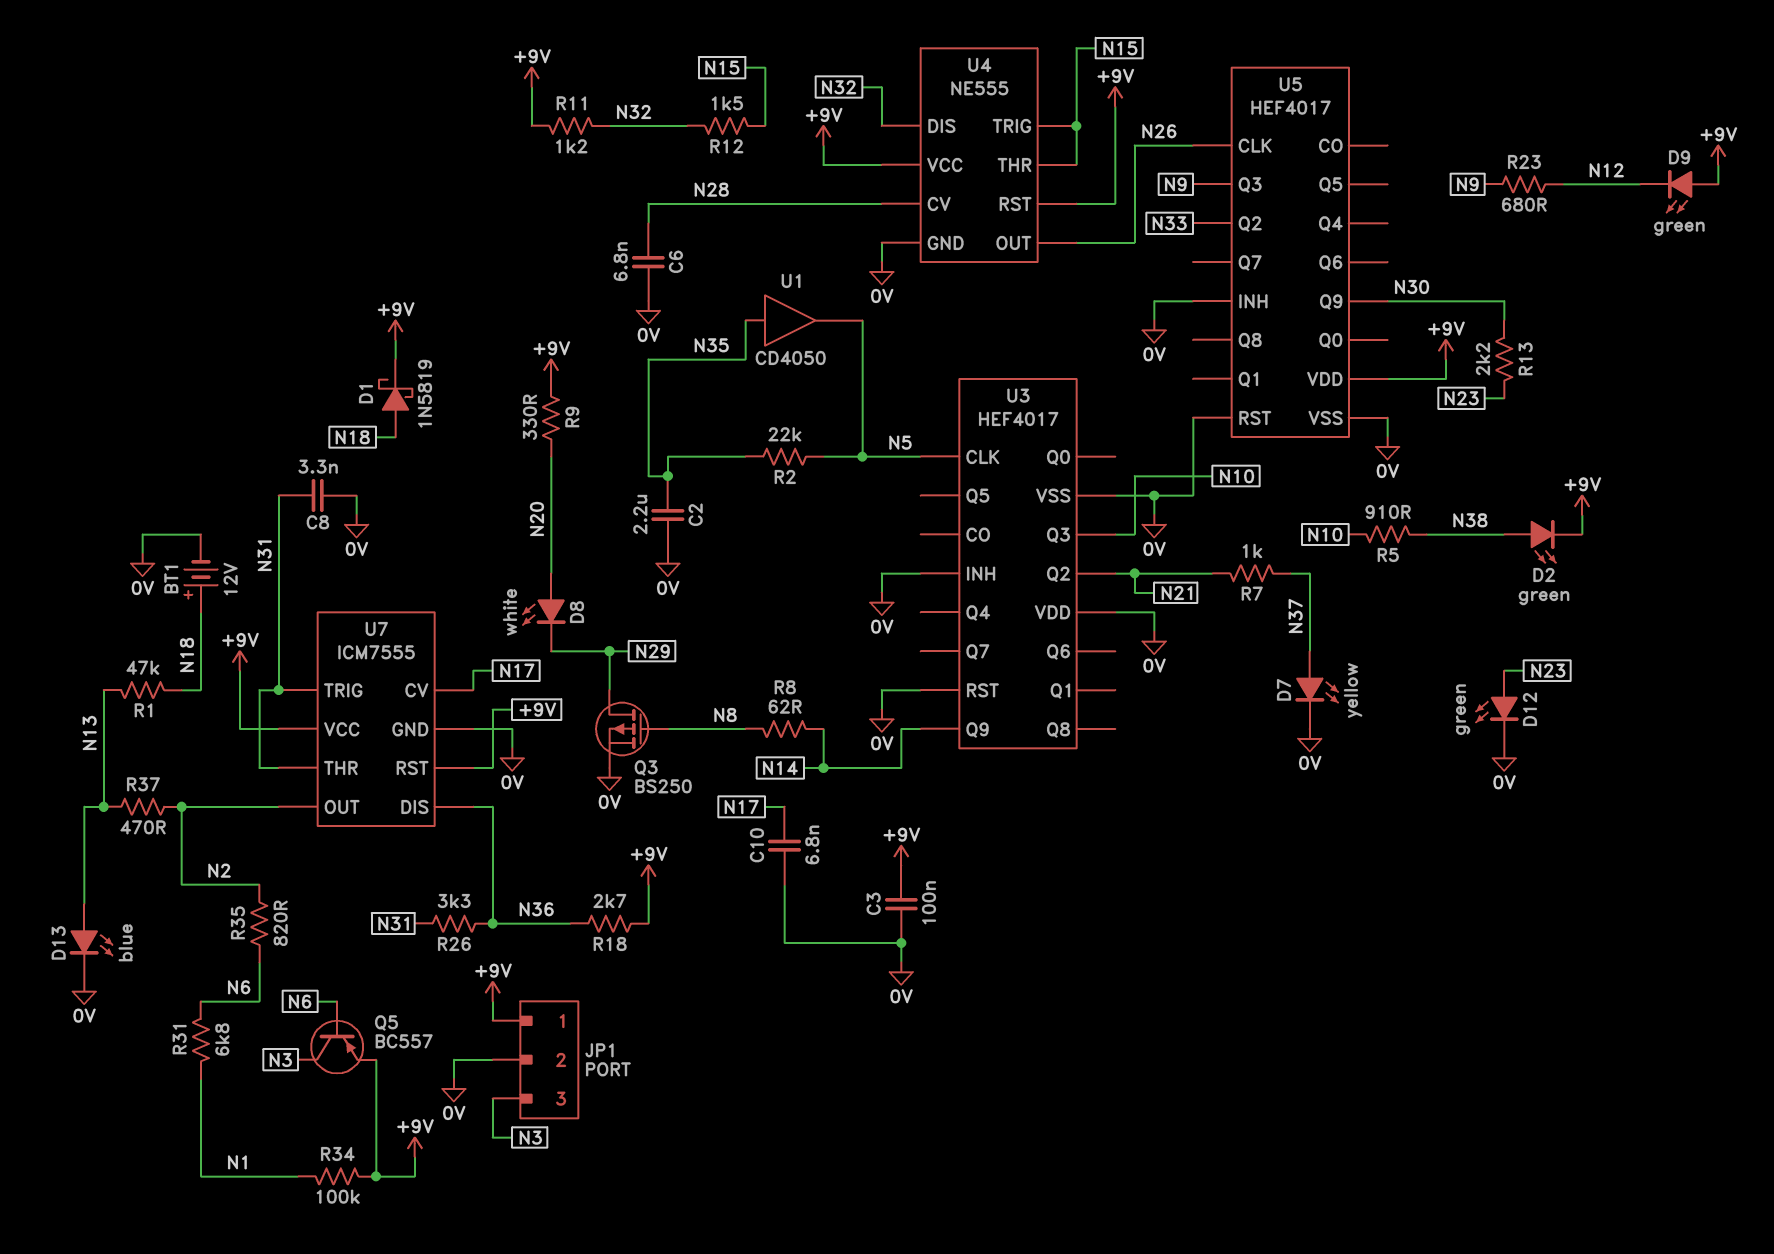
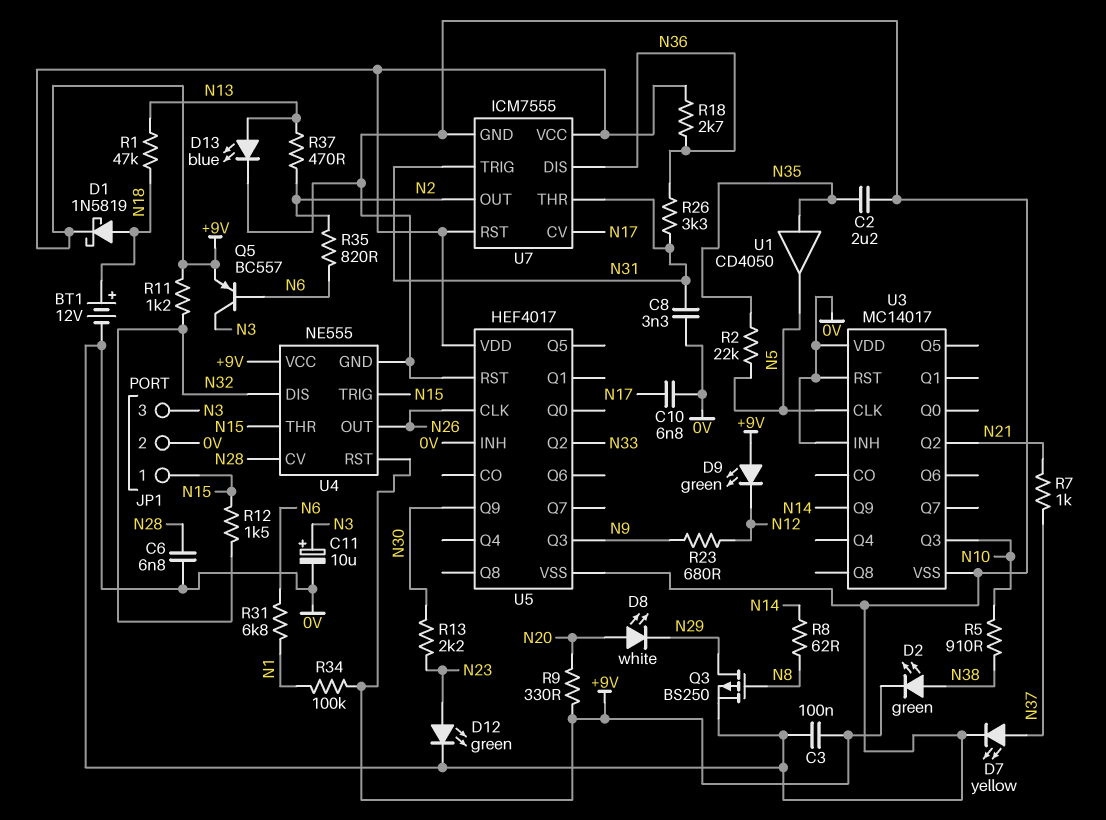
C11: none -> 10uF (plus N3, minus 0V)
JP1 pin 1: +9V -> N15
U3: HEF4017 -> MC14017

